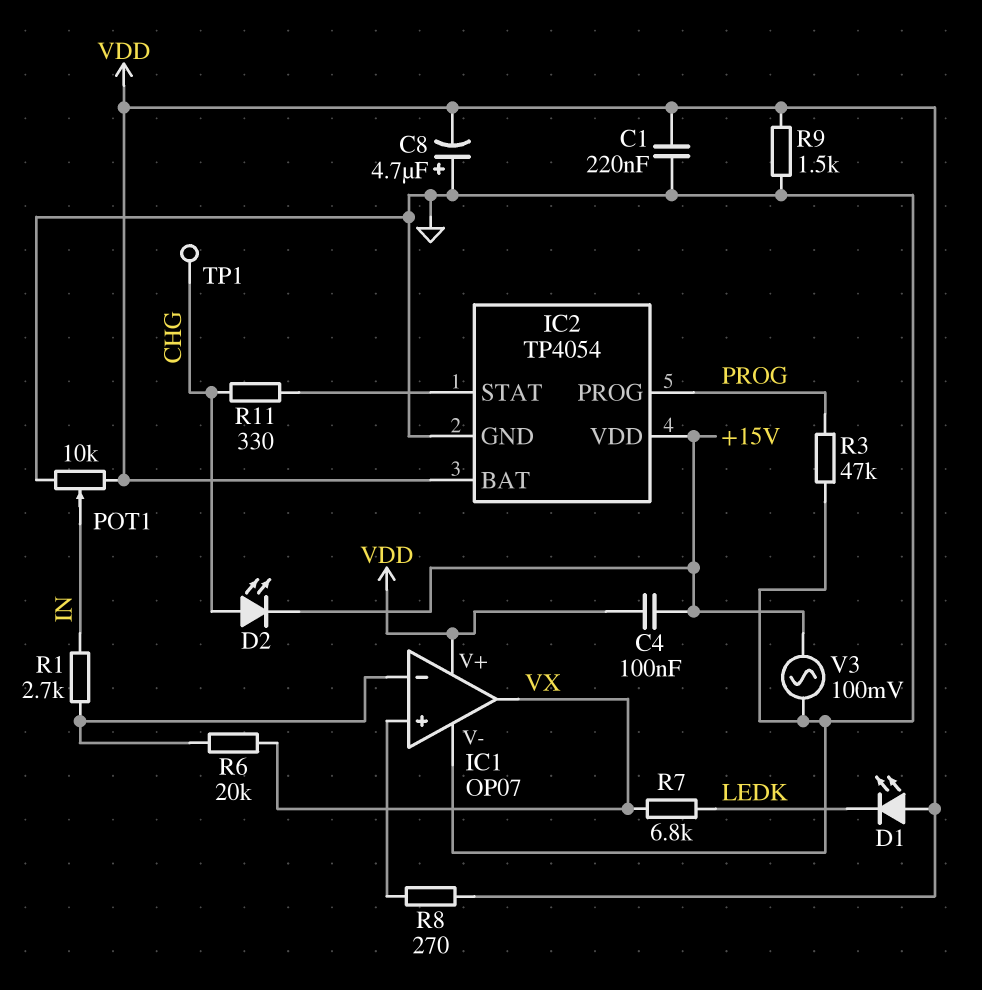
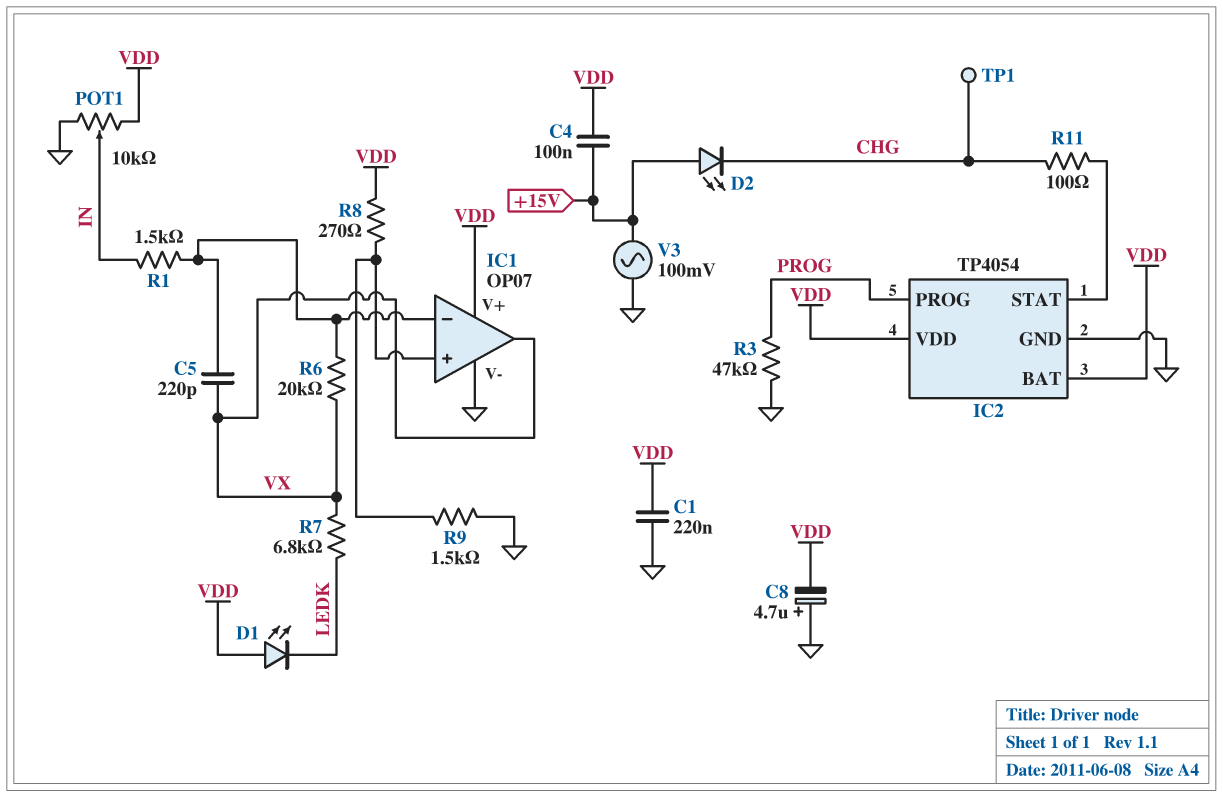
C5: none -> 220pF (IC1/in-, VX)
D2: LED (A CHG, K +15V) -> LED (A +15V, K CHG)
IC2 pin VDD: +15V -> VDD
R1: 2.7k (IC1/in-, IN) -> 1.5k (IC1/in-, IN)
R9: 1.5k (GND, VDD) -> 1.5k (GND, IC1/in+)
R11: 330 (CHG, IC2/STAT) -> 100 (CHG, IC2/STAT)

